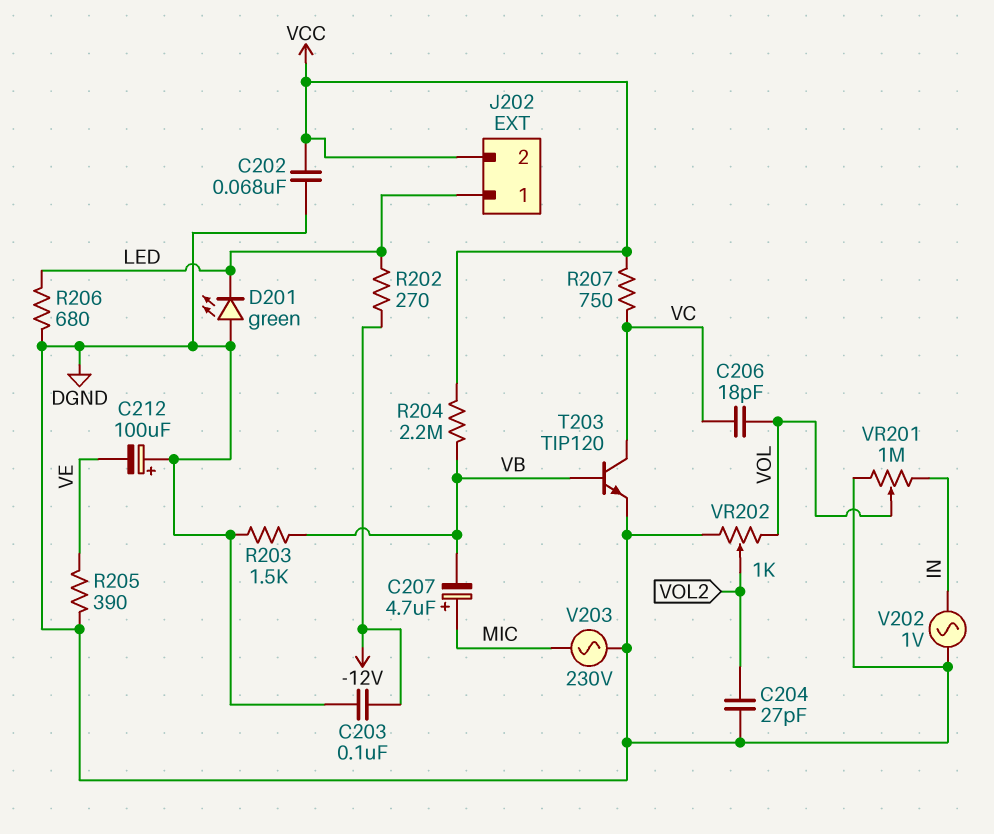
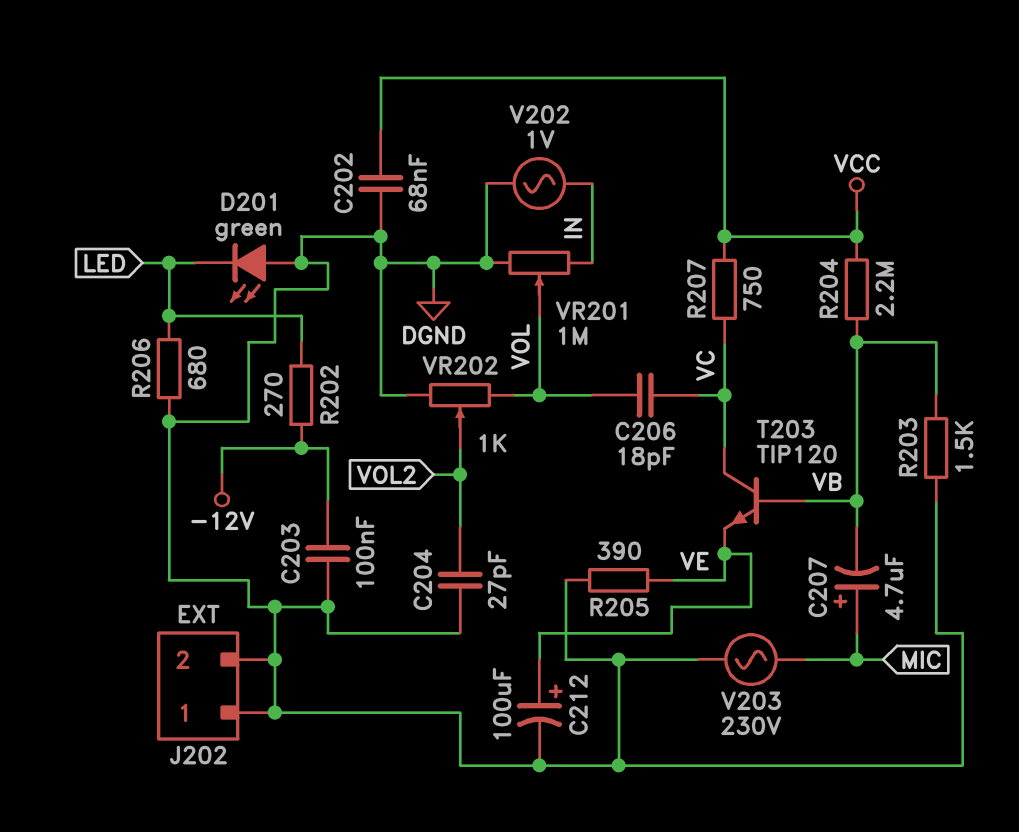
C212: 100uF (plus DGND, minus VE) -> 100uF (plus VE, minus DGND)
J202 pin 1: LED -> DGND
J202 pin 2: VCC -> DGND
T203: NPN TIP120 (B VB, C VC, E DGND) -> NPN TIP120 (B VB, C VC, E VE)

